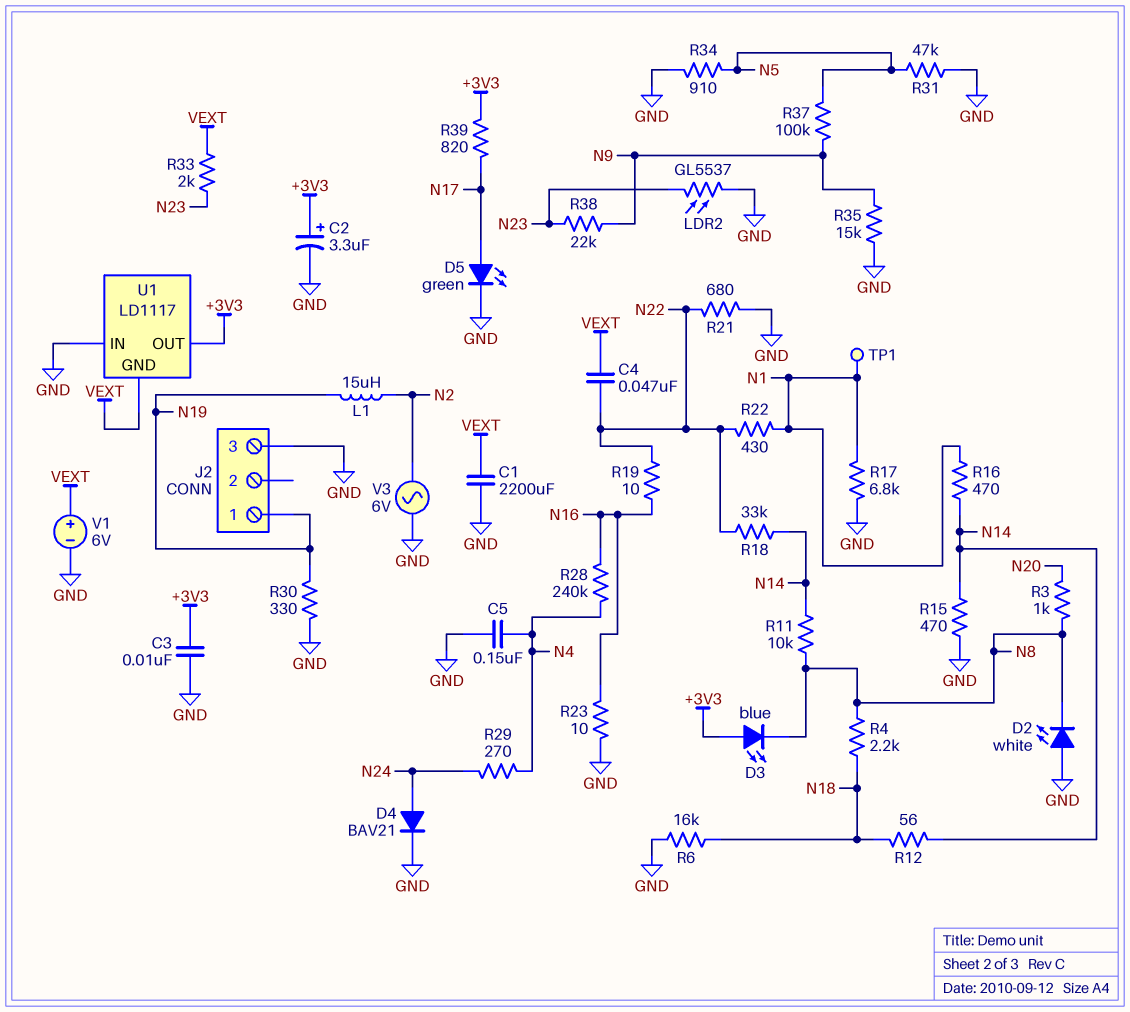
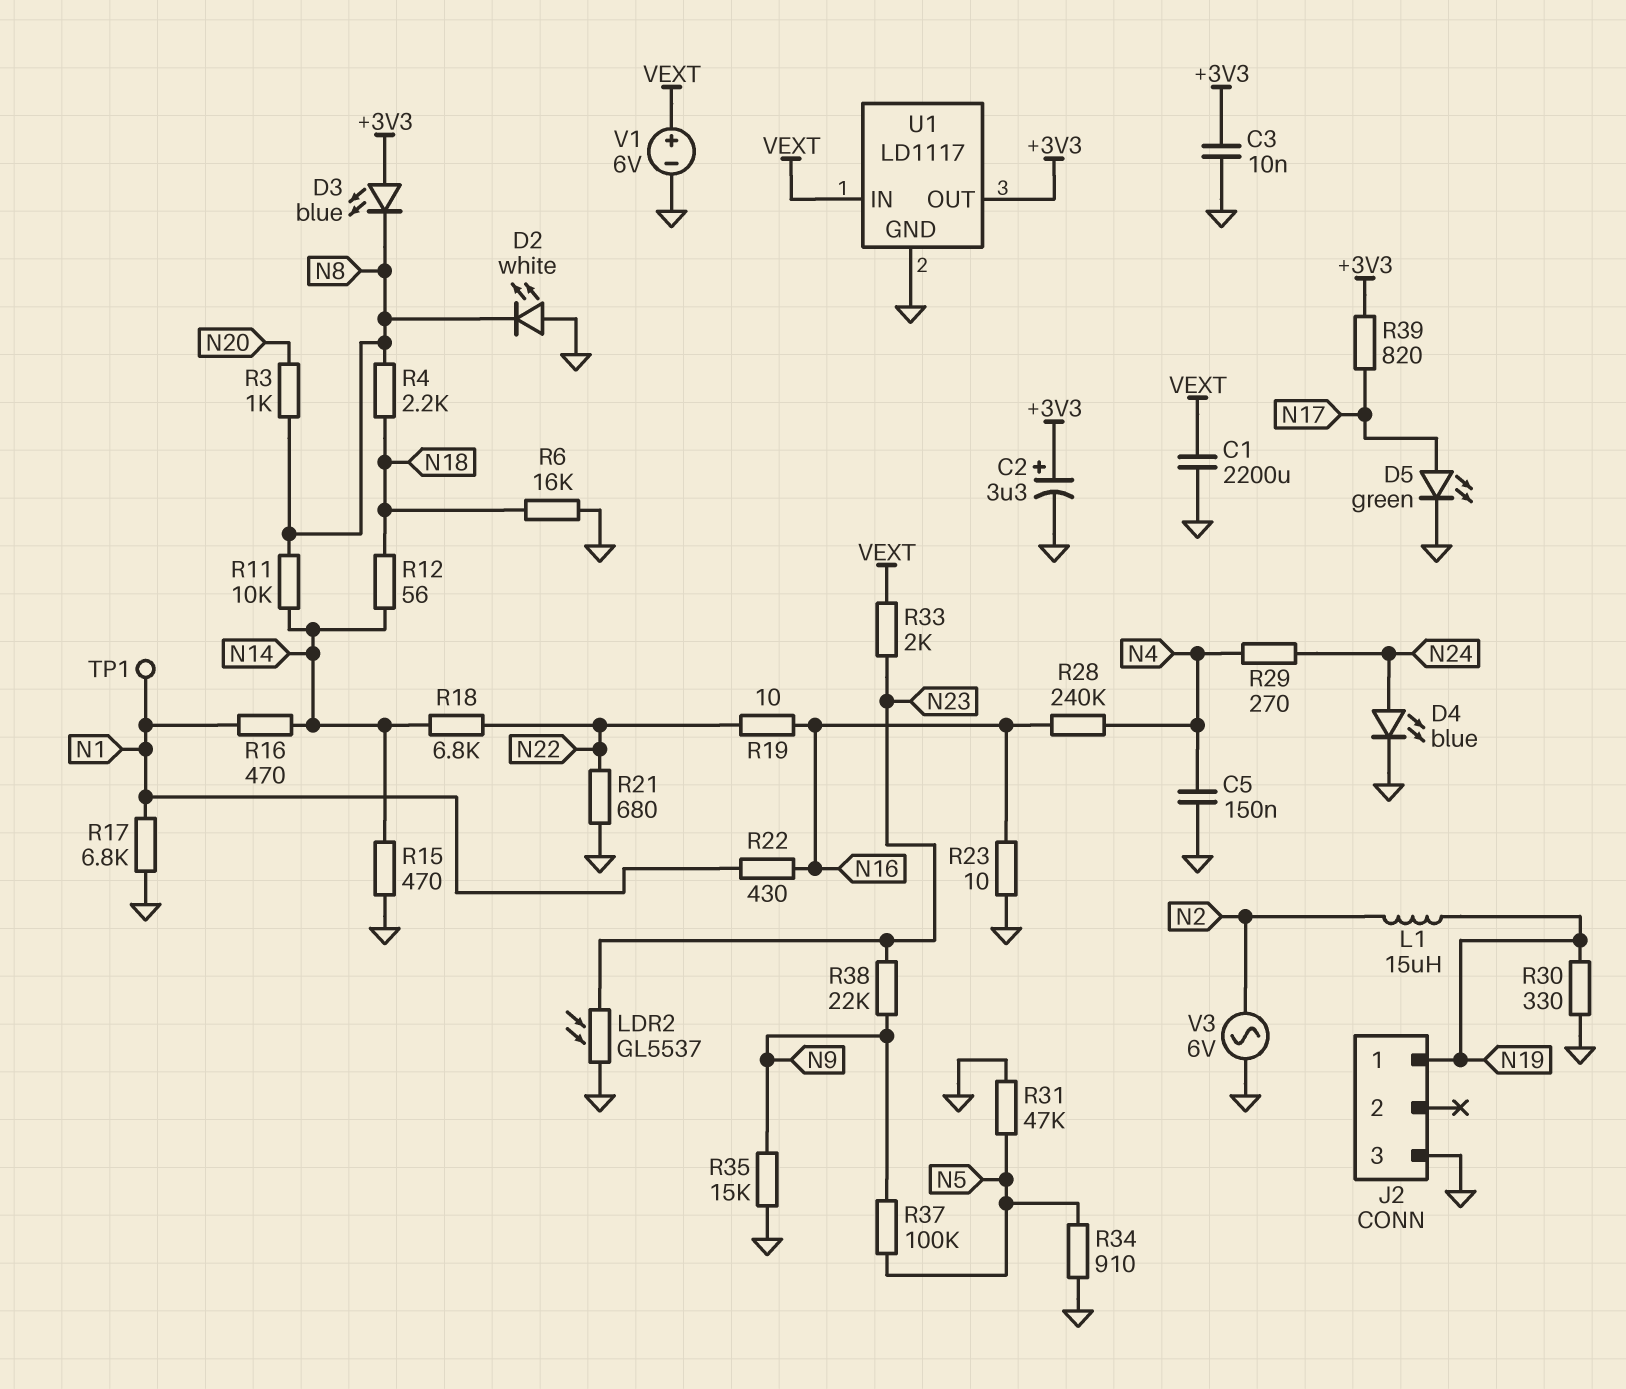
C4: 47nF (N22, VEXT) -> none
D4: diode BAV21 (A N24, K GND) -> LED blue (A N24, K GND)
R18: 33k (N14, N22) -> 6.8k (N14, N22)
R22: 430 (N1, N22) -> 430 (N1, N16)
U1 pin GND: VEXT -> GND
U1 pin IN: GND -> VEXT

